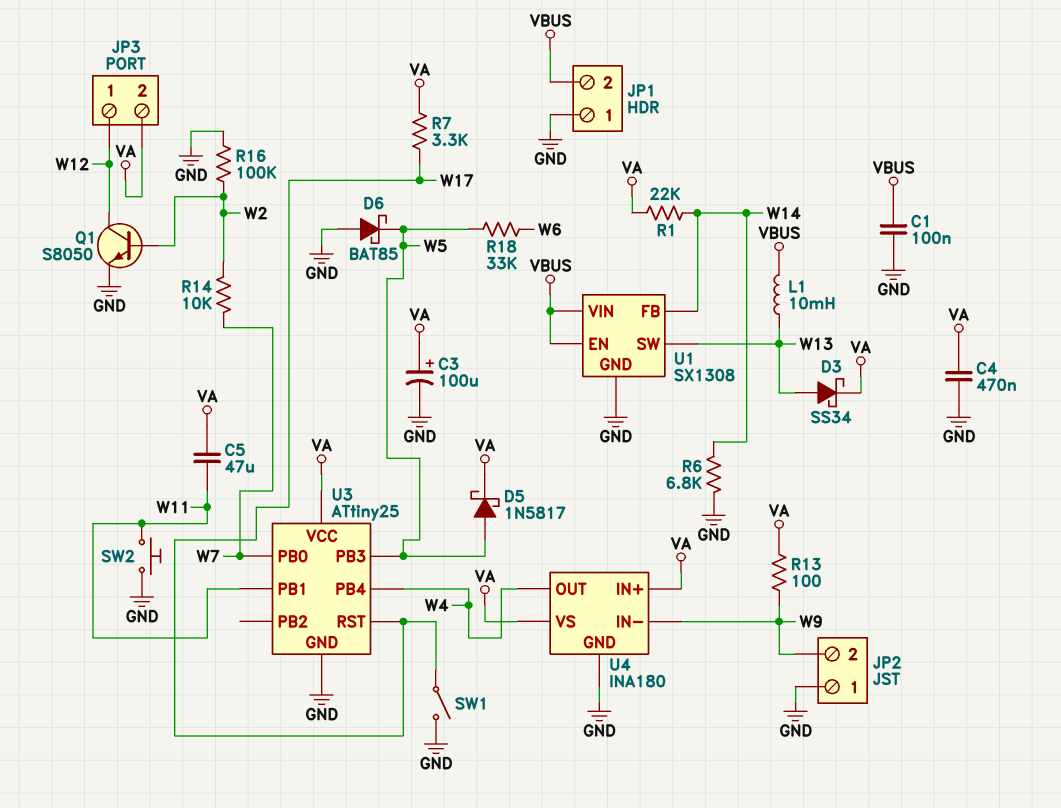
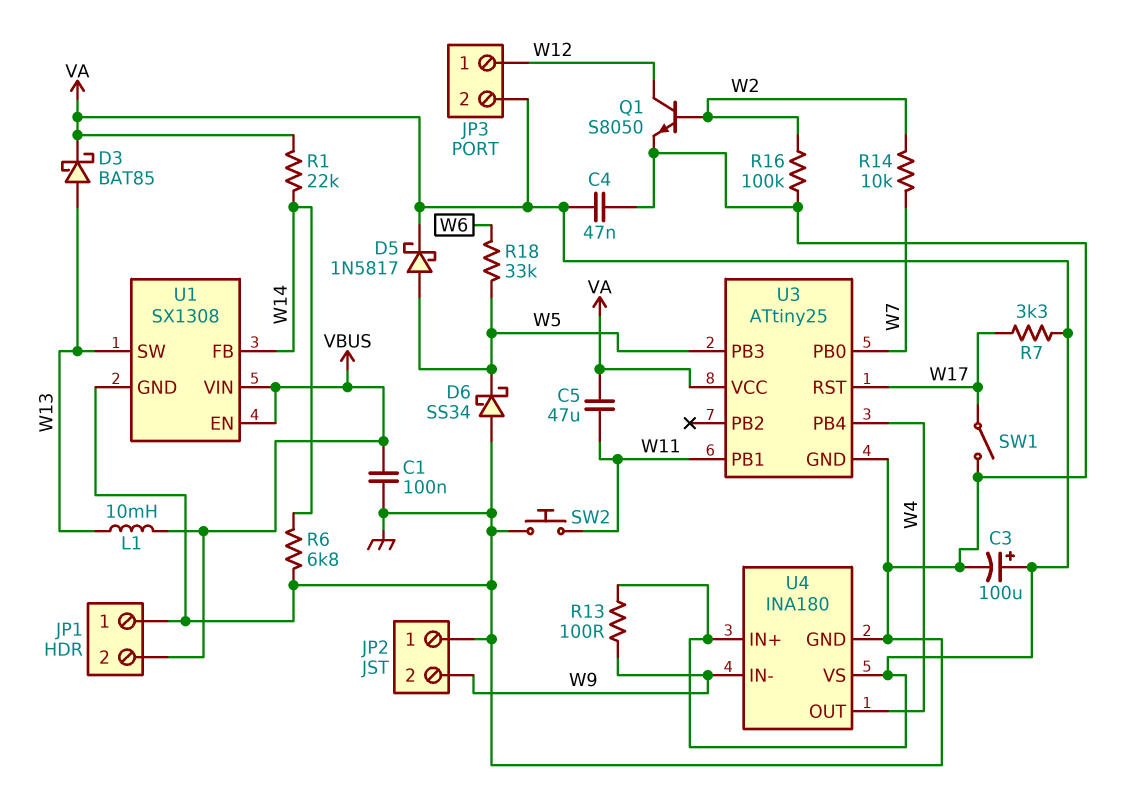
C4: 470nF (GND, VA) -> 47nF (GND, VA)
D3: schottky SS34 (A W13, K VA) -> schottky BAT85 (A W13, K VA)
D6: schottky BAT85 (A GND, K W5) -> schottky SS34 (A GND, K W5)

